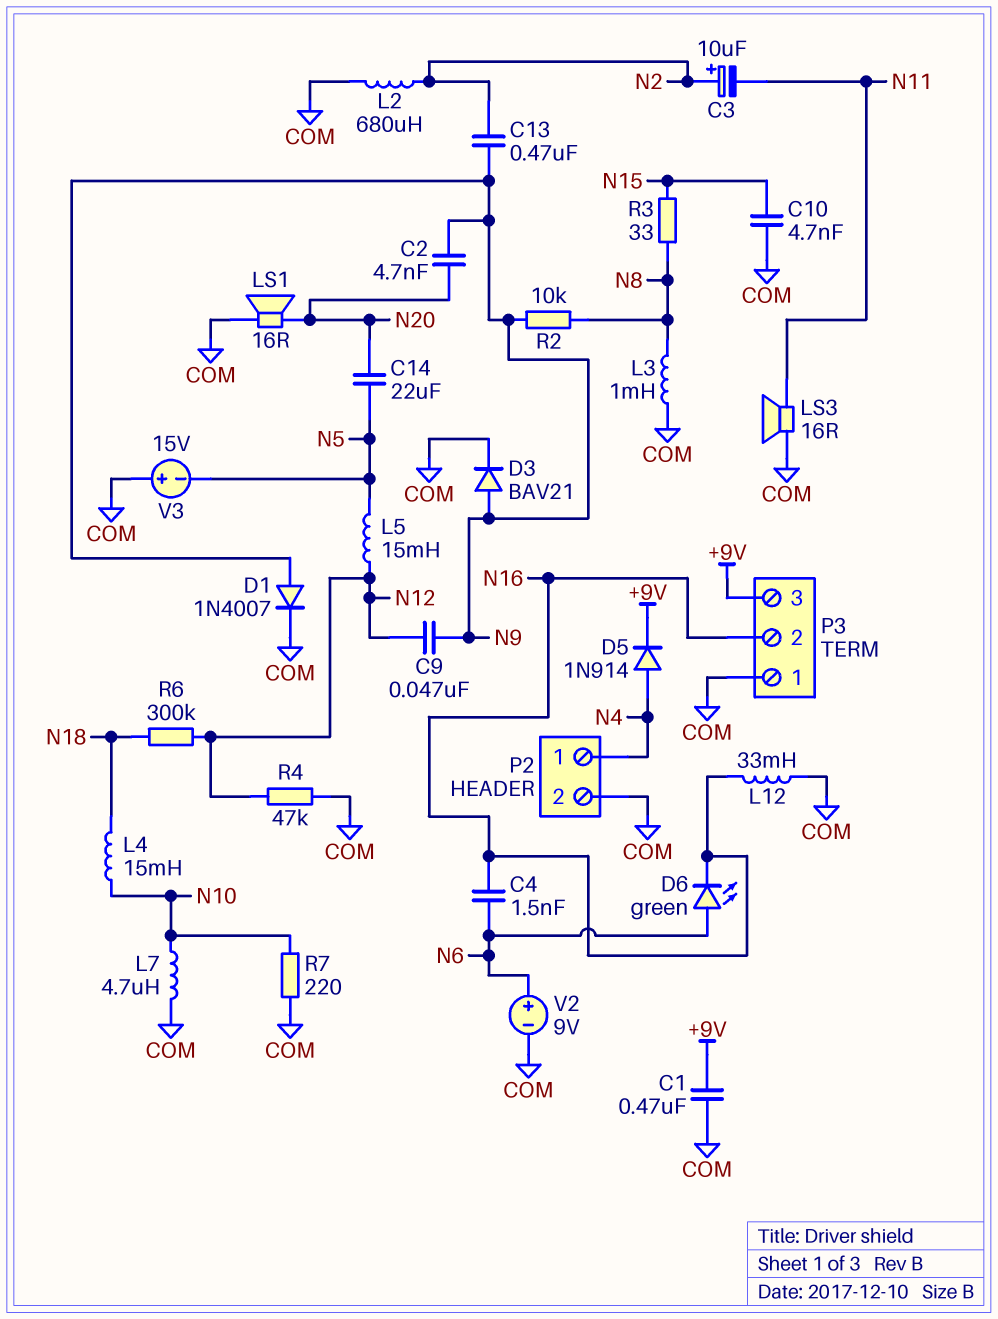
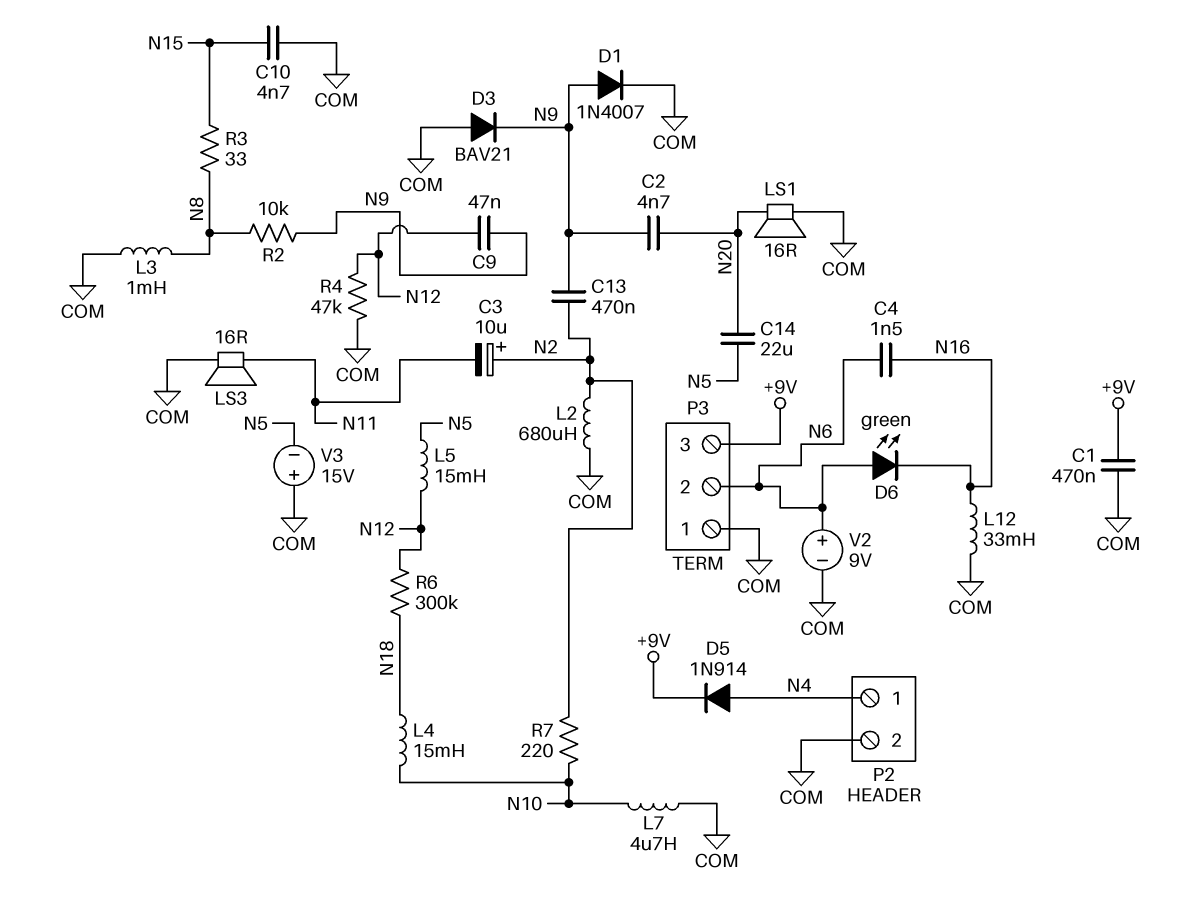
D3: diode BAV21 (A N9, K COM) -> diode BAV21 (A COM, K N9)
P3 pin 2: N16 -> N6
R7: 220 (COM, N10) -> 220 (N2, N10)

